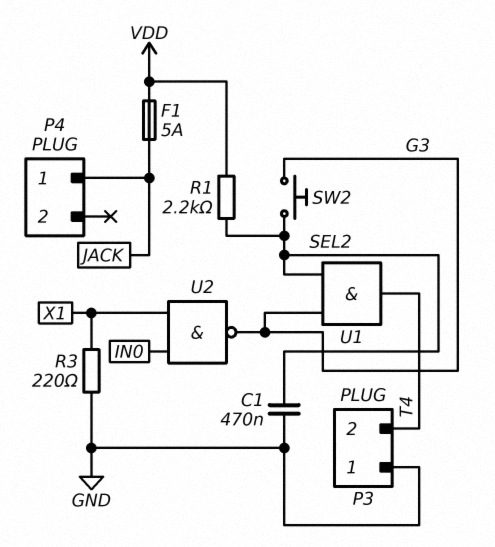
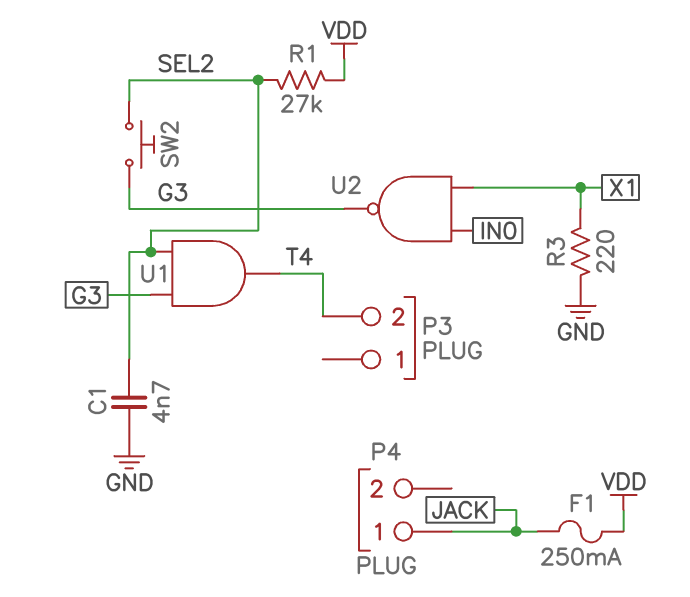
C1: 470nF (GND, SEL2) -> 4.7nF (GND, SEL2)
F1: 5A (JACK, VDD) -> 250mA (JACK, VDD)
P3 pin 1: GND -> none
R1: 2.2k (SEL2, VDD) -> 27k (SEL2, VDD)

